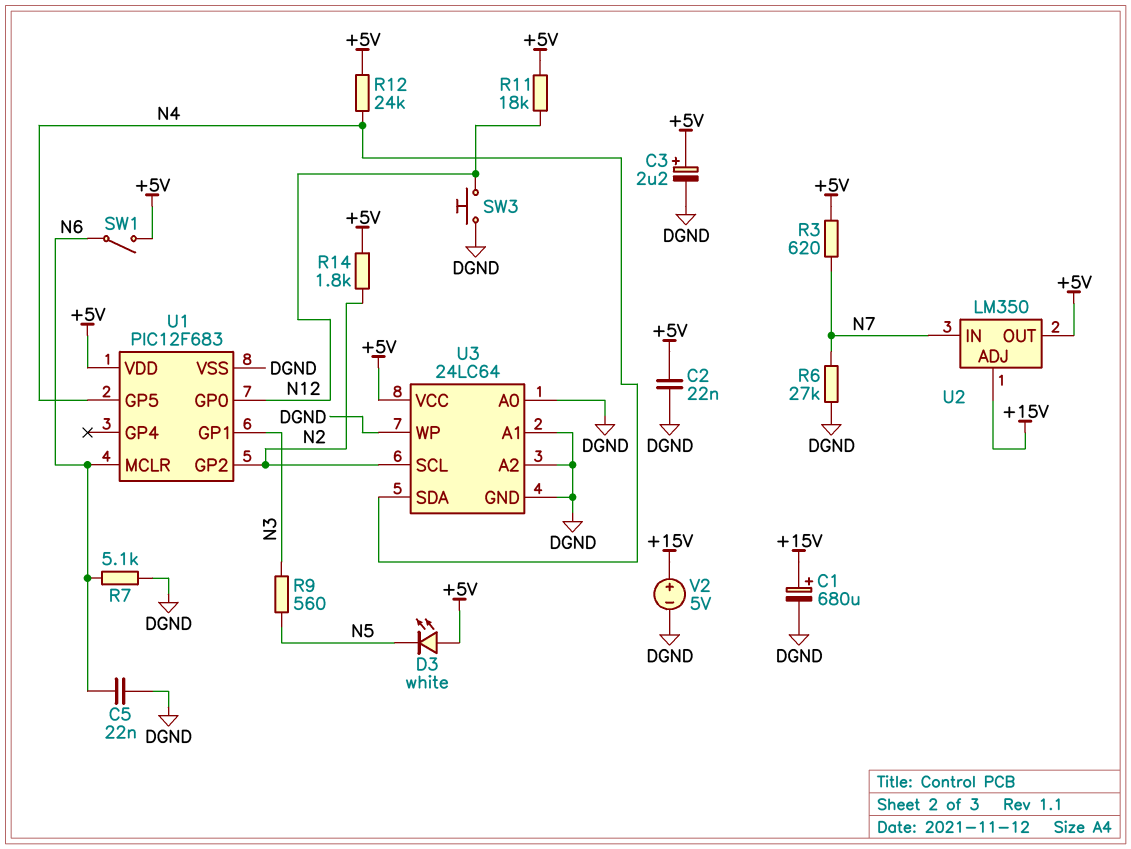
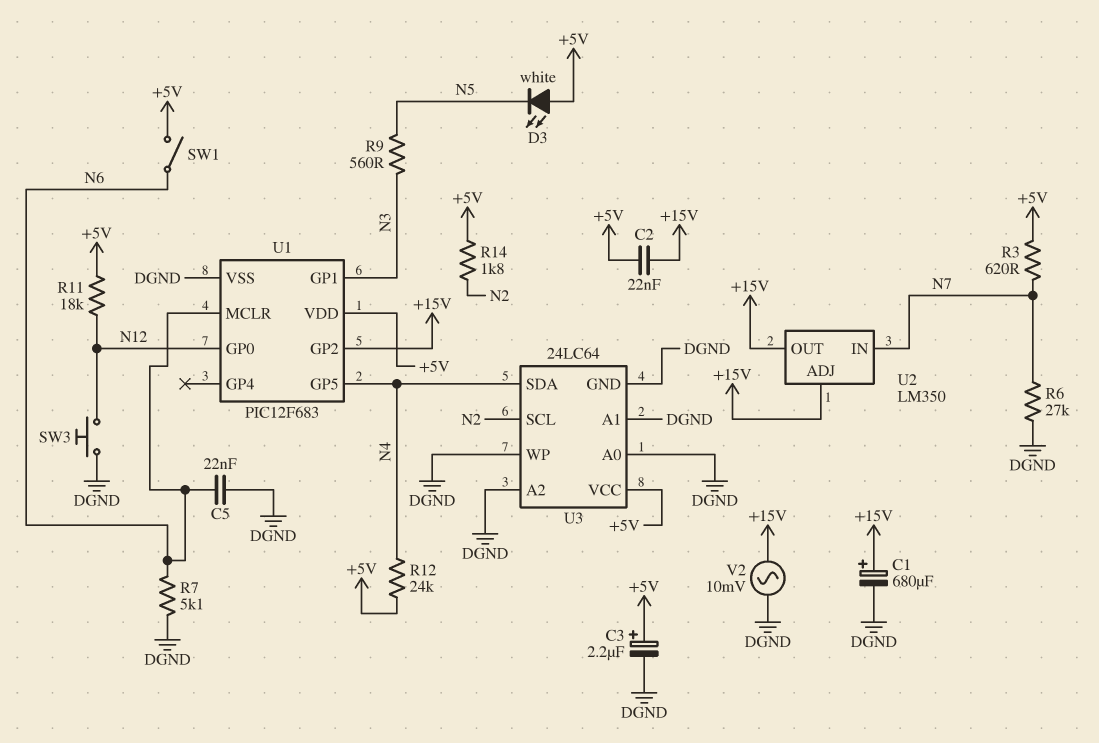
C2: 22nF (+5V, DGND) -> 22nF (+5V, +15V)
U1 pin GP2: N2 -> +15V
U2 pin OUT: +5V -> +15V
V2: 5V (plus +15V, minus DGND) -> AC 10mV (+15V, DGND)

